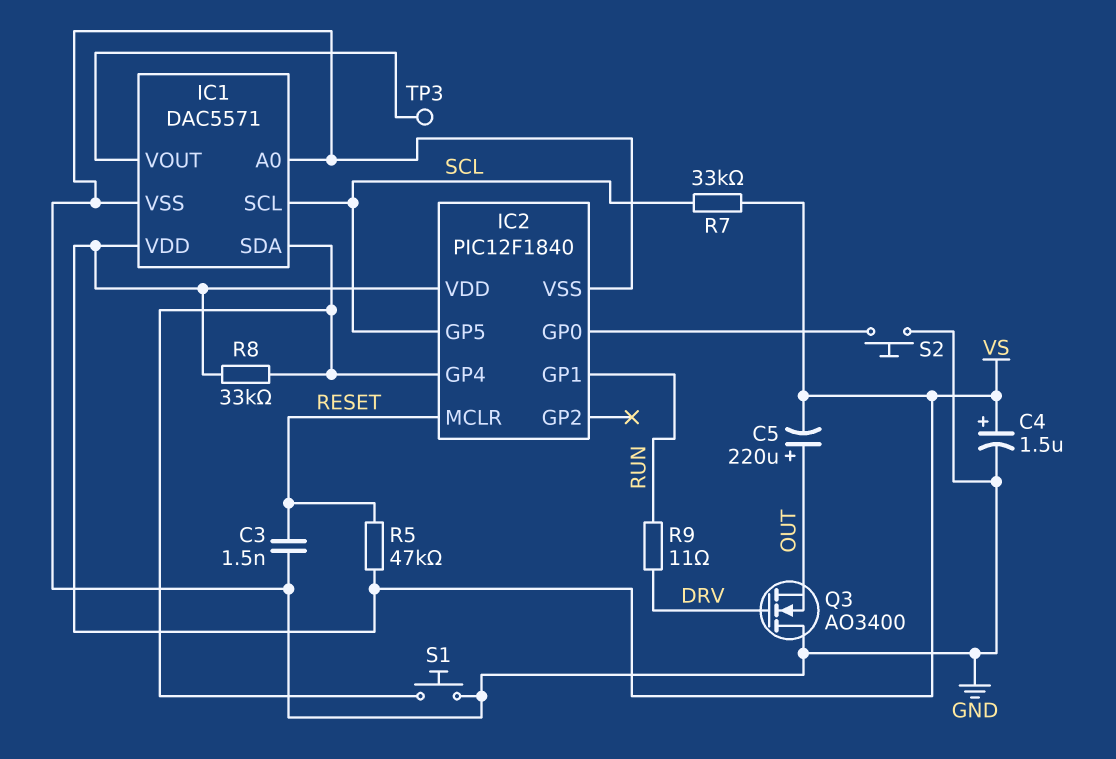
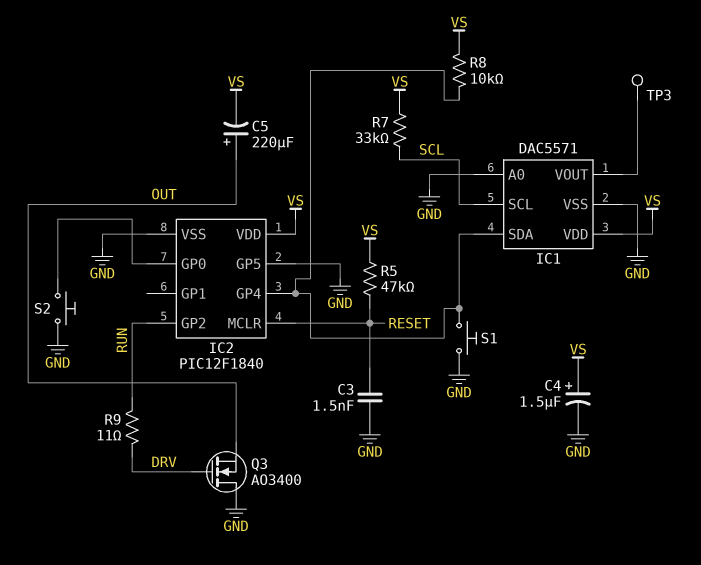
IC2 pin GP1: RUN -> none
IC2 pin GP2: none -> RUN
IC2 pin GP5: SCL -> GND
R8: 33k (IC1/SDA, VS) -> 10k (IC1/SDA, VS)

